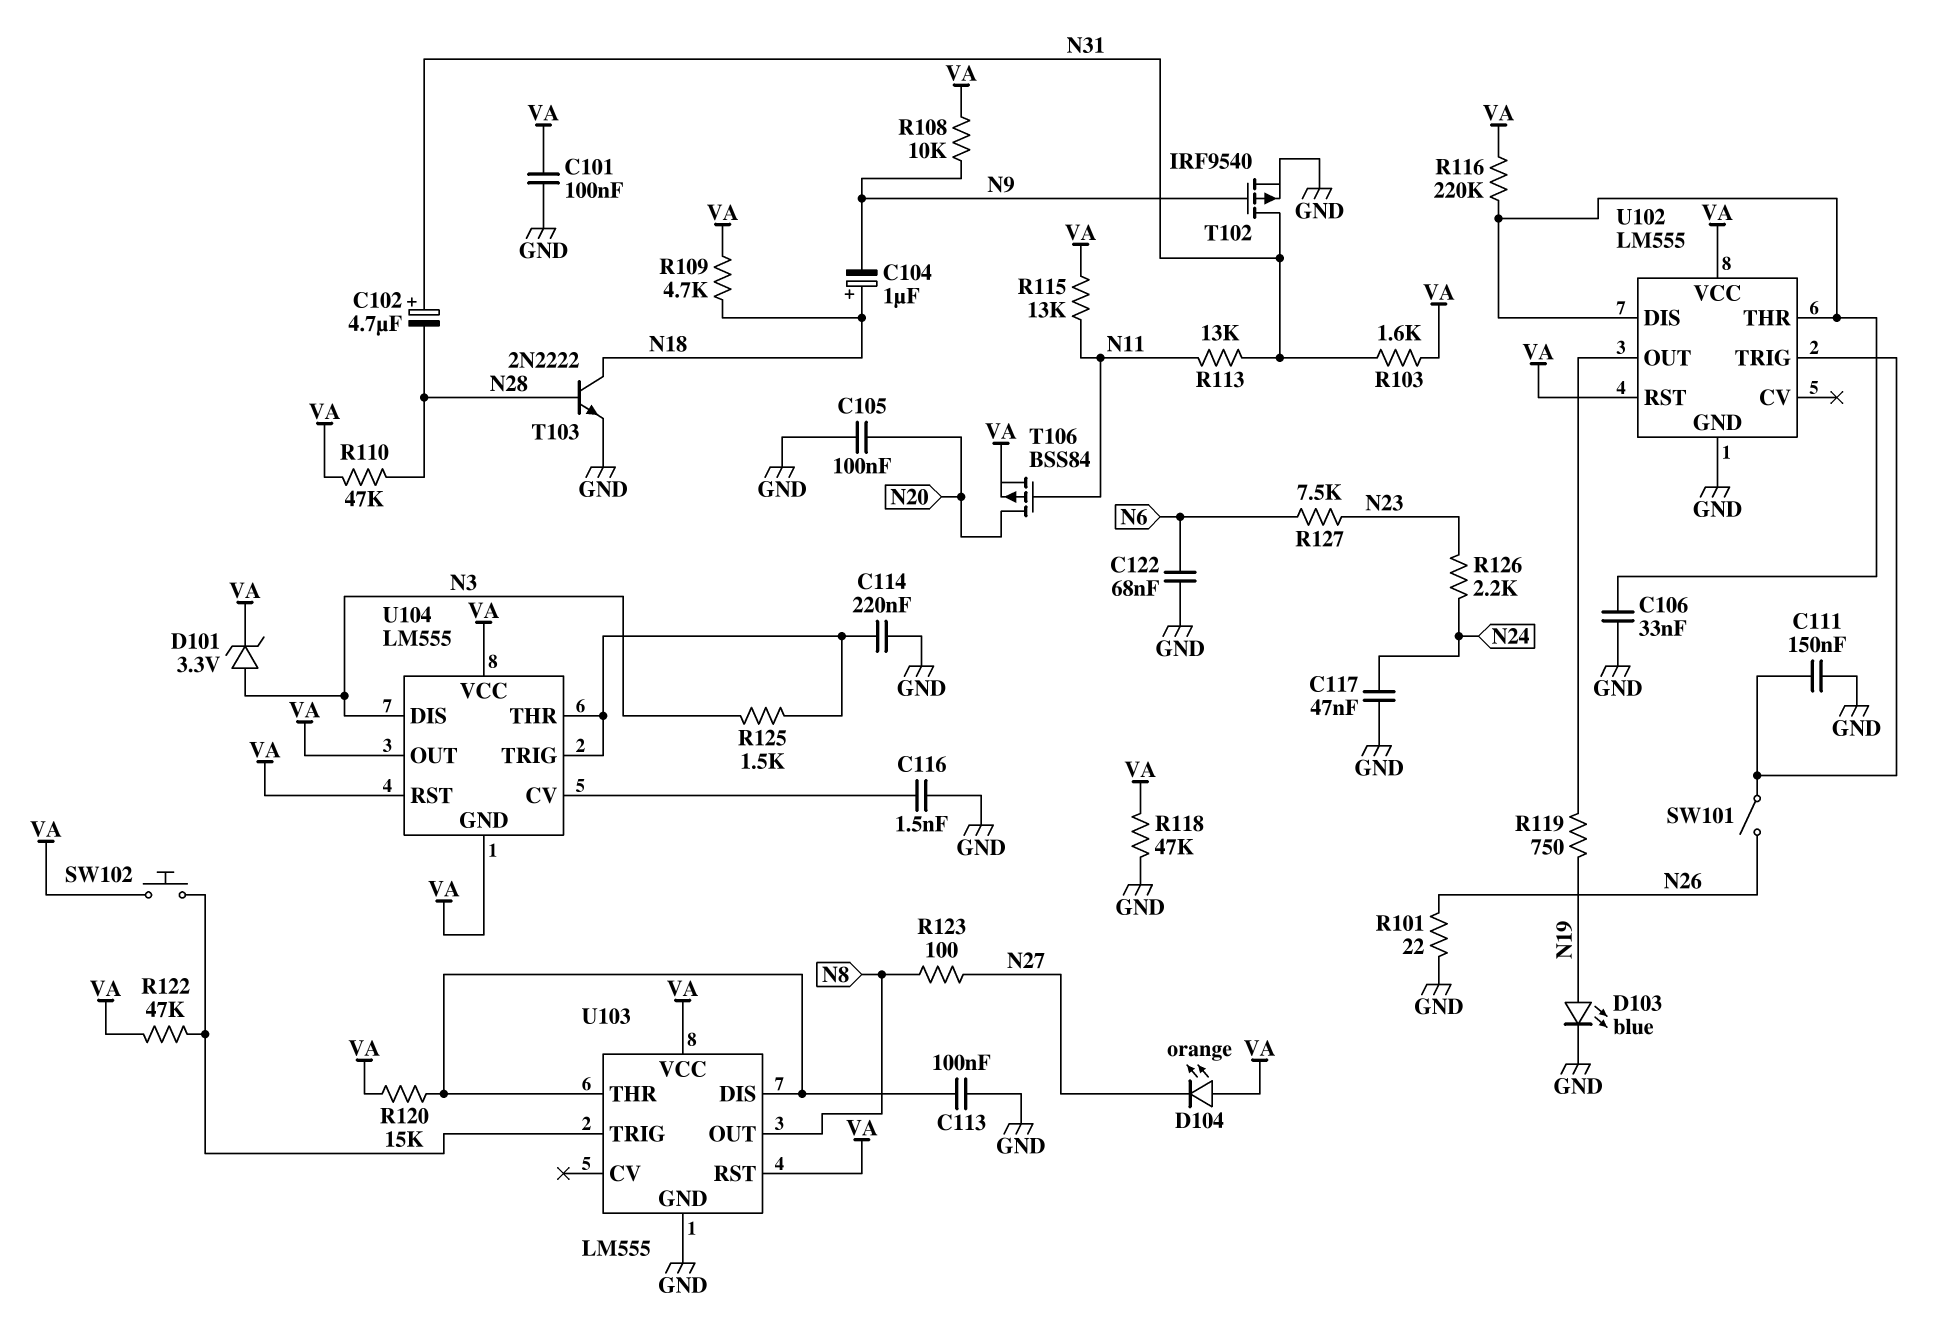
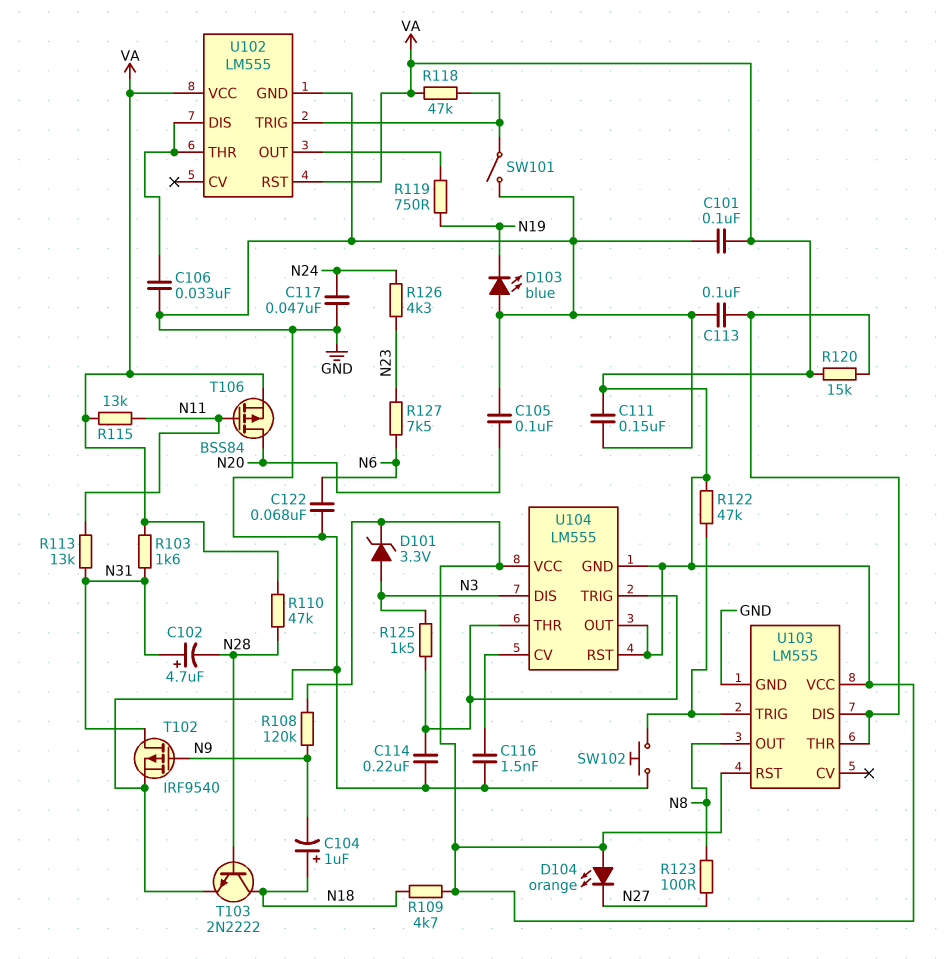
C111: 150nF (GND, U102/TRIG) -> 150nF (GND, VA)
D103: LED blue (A N19, K GND) -> LED blue (A GND, K N19)
R101: 22 (GND, N26) -> none
R108: 10k (N9, VA) -> 120k (N9, VA)
R116: 220k (U102/DIS, VA) -> none
R118: 47k (GND, VA) -> 47k (U102/TRIG, VA)
R126: 2.2k (N23, N24) -> 4.3k (N23, N24)
SW101: switch (N26, U102/TRIG) -> switch (GND, U102/TRIG)
SW102: button (U103/TRIG, VA) -> button (GND, U103/TRIG)

